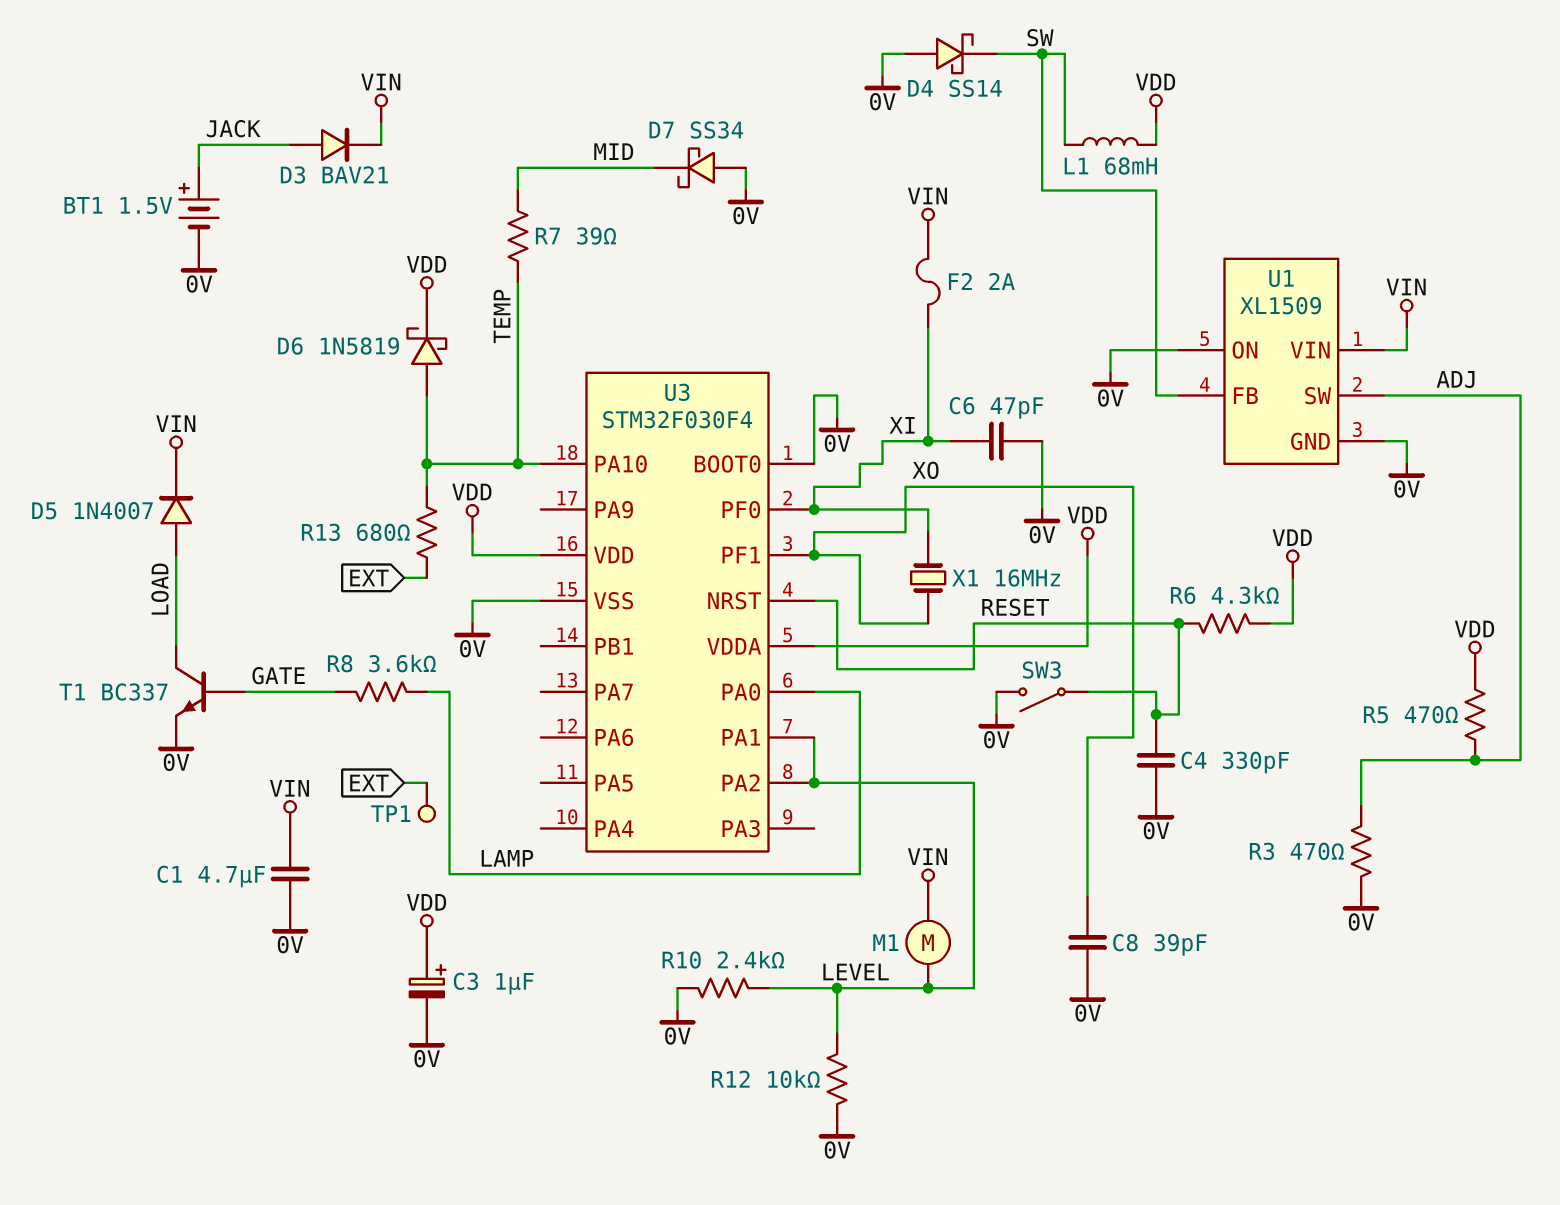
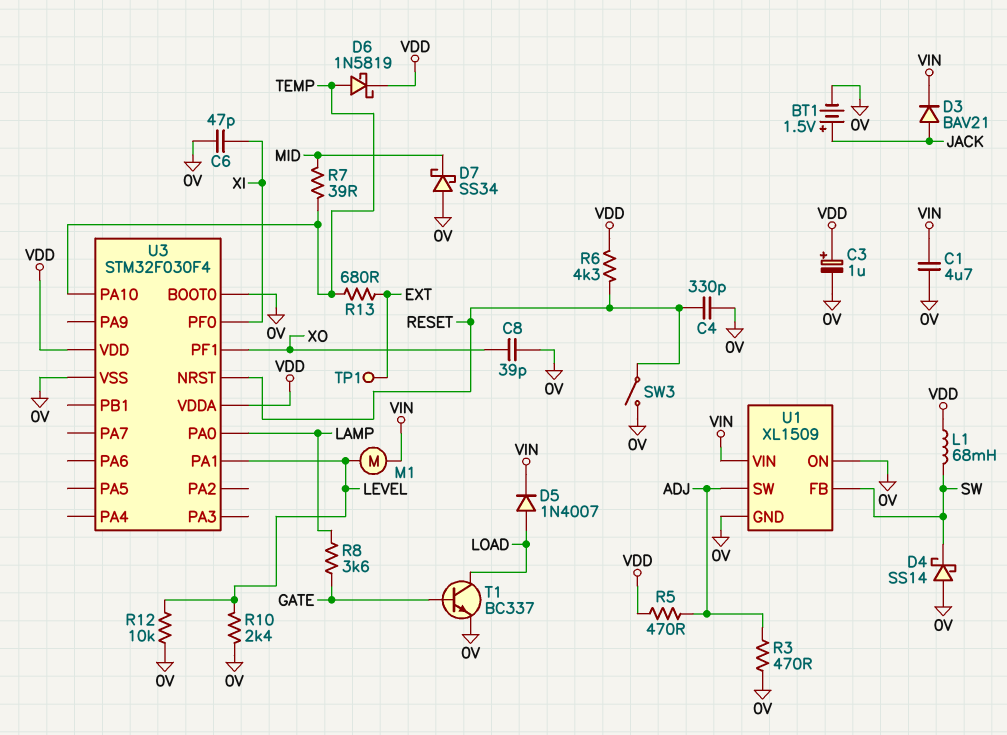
F2: 2A (VIN, XI) -> none
U3 pin PA2: LEVEL -> none
X1: 16MHz (XI, XO) -> none

